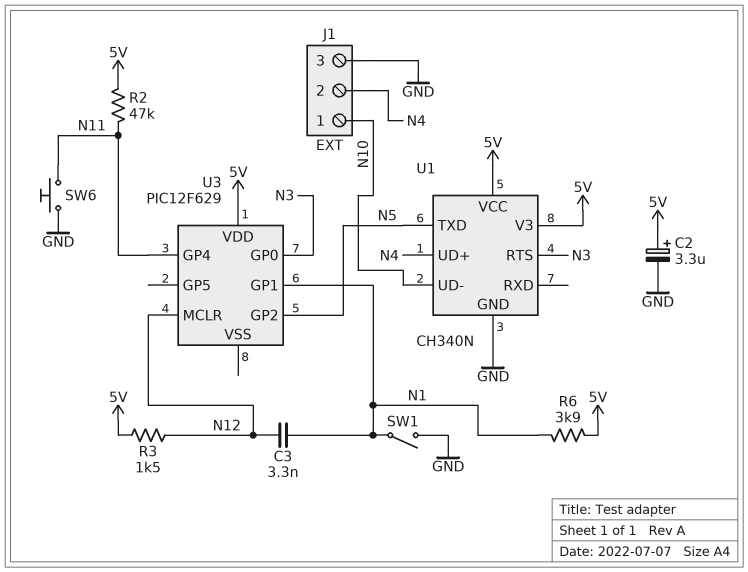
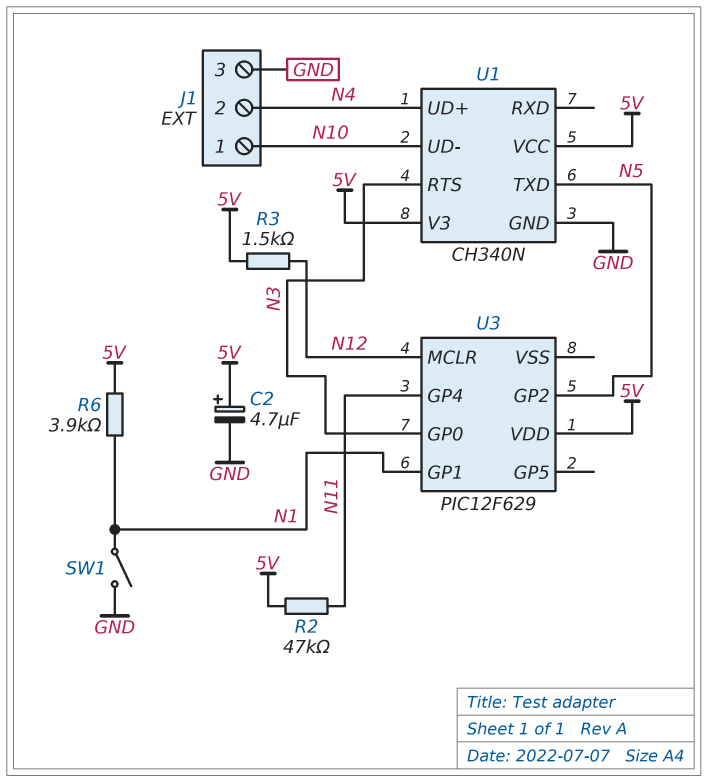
C2: 3.3uF (plus 5V, minus GND) -> 4.7uF (plus 5V, minus GND)
C3: 3.3nF (N1, N12) -> none
SW6: button (GND, N11) -> none

